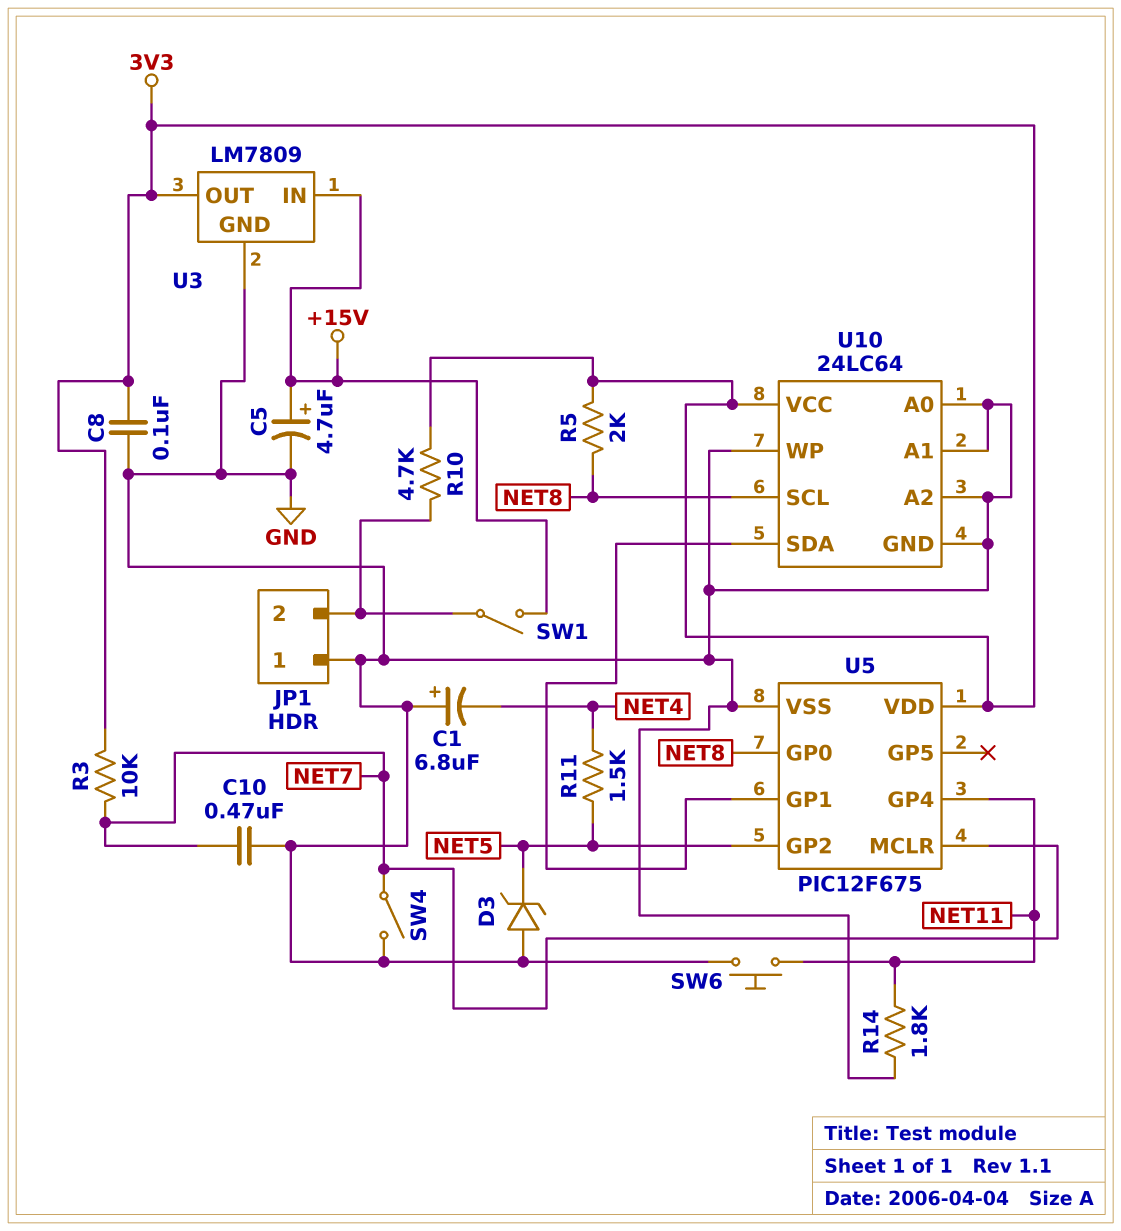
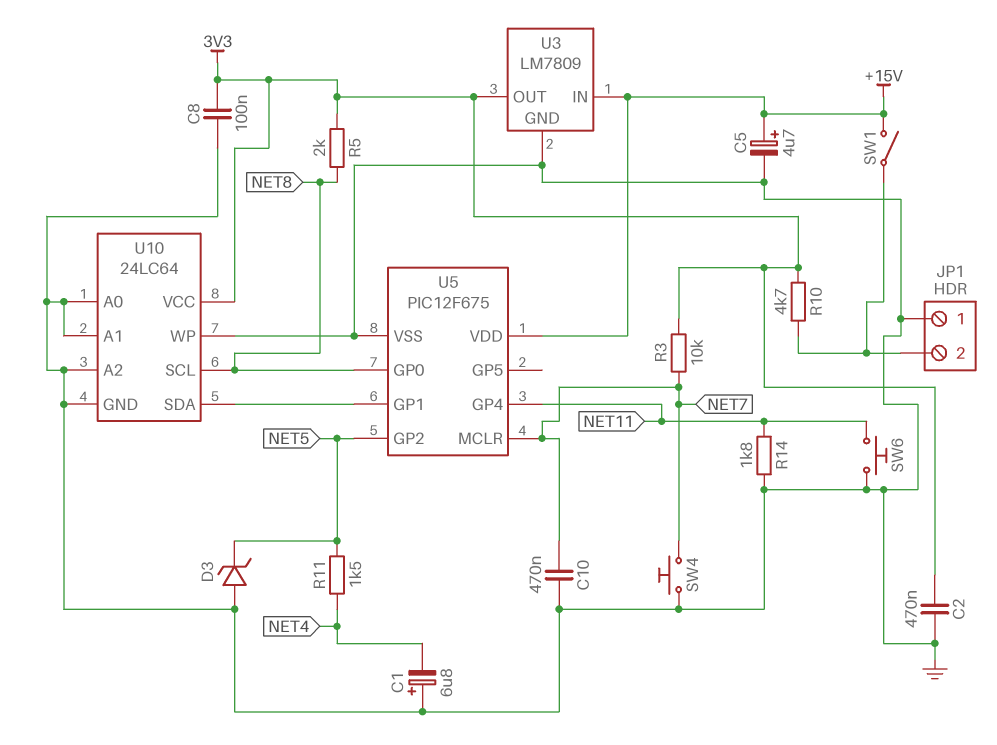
C2: none -> 470nF (3V3, GND)
SW4: switch (GND, NET7) -> button (GND, NET7)
U5 pin VDD: 3V3 -> +15V

